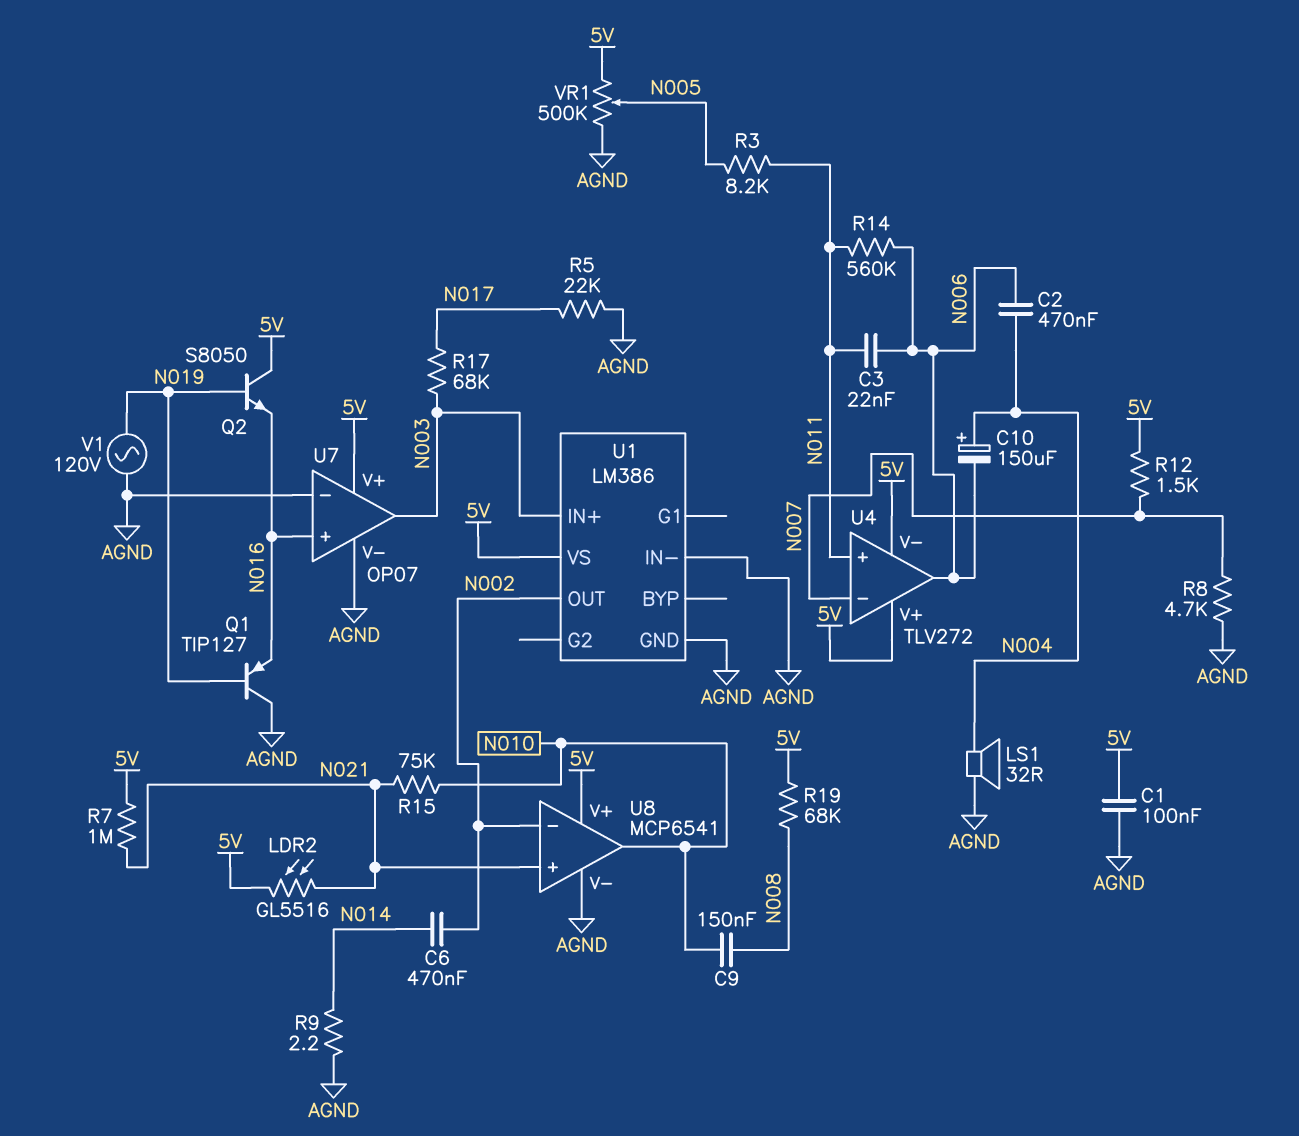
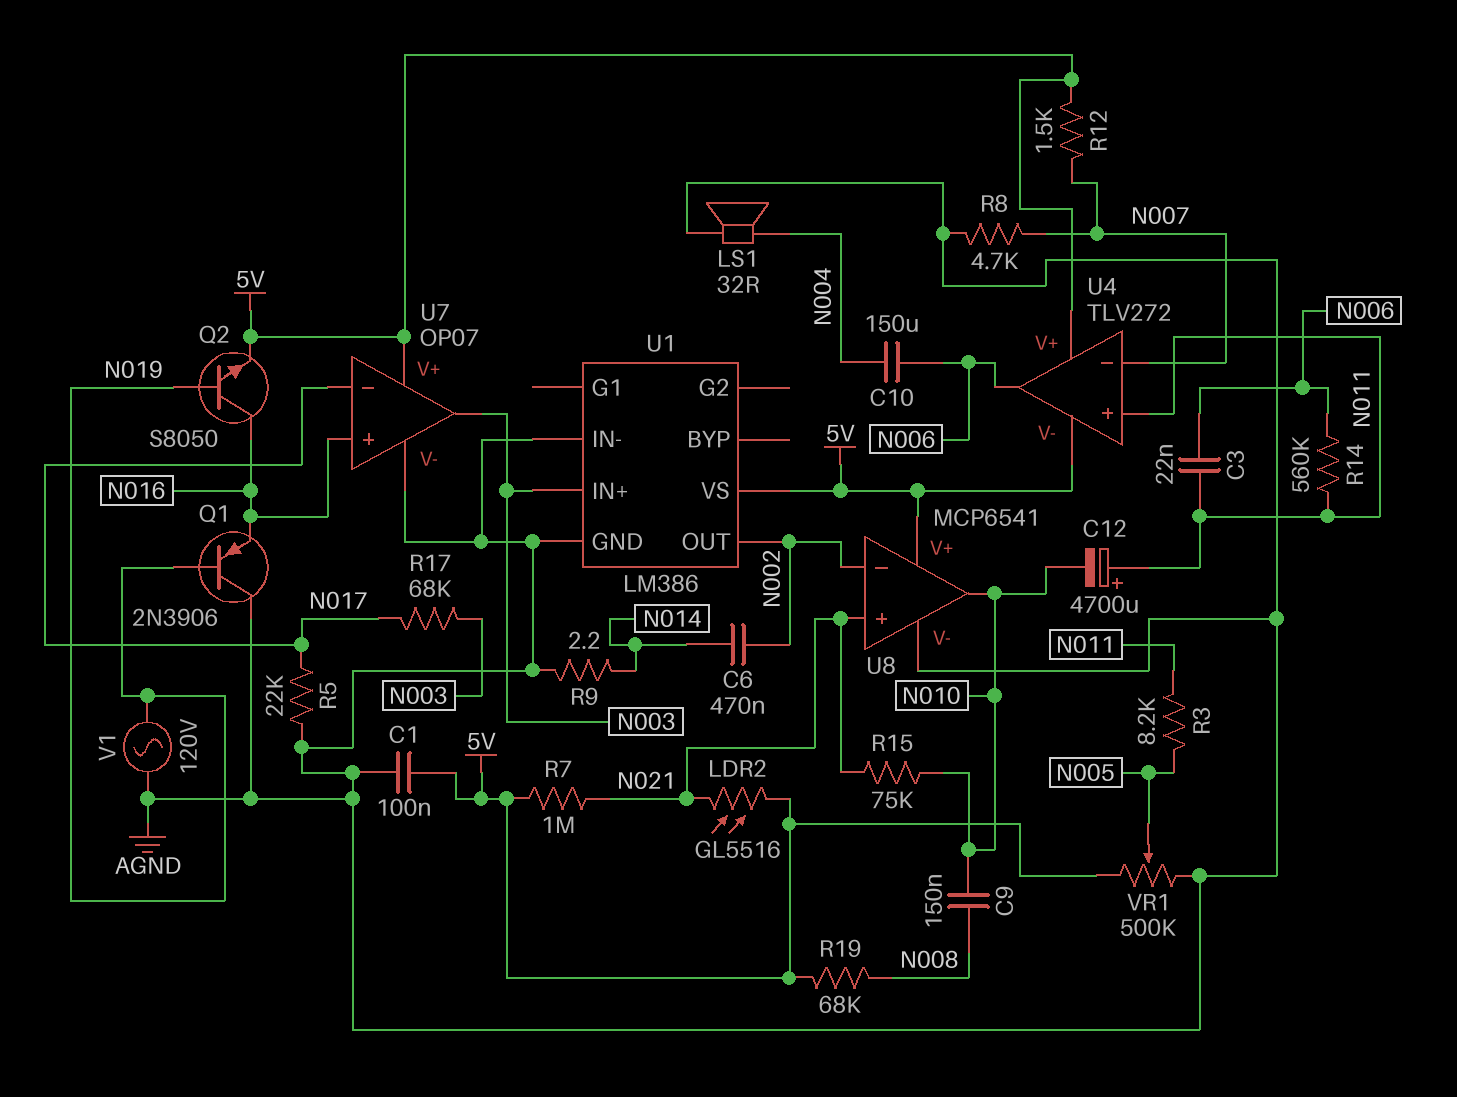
C2: 470nF (N004, N006) -> none
C10: 150uF (plus N004, minus N006) -> 150uF (N004, N006)
C12: none -> 4700uF (plus N011, minus N010)
Q1: PNP TIP127 (B N019, C AGND, E N016) -> PNP 2N3906 (B N019, C AGND, E N016)
Q2: NPN S8050 (B N019, C 5V, E N016) -> NPN S8050 (B N019, C N016, E 5V)
U7 pin in-: AGND -> N017

